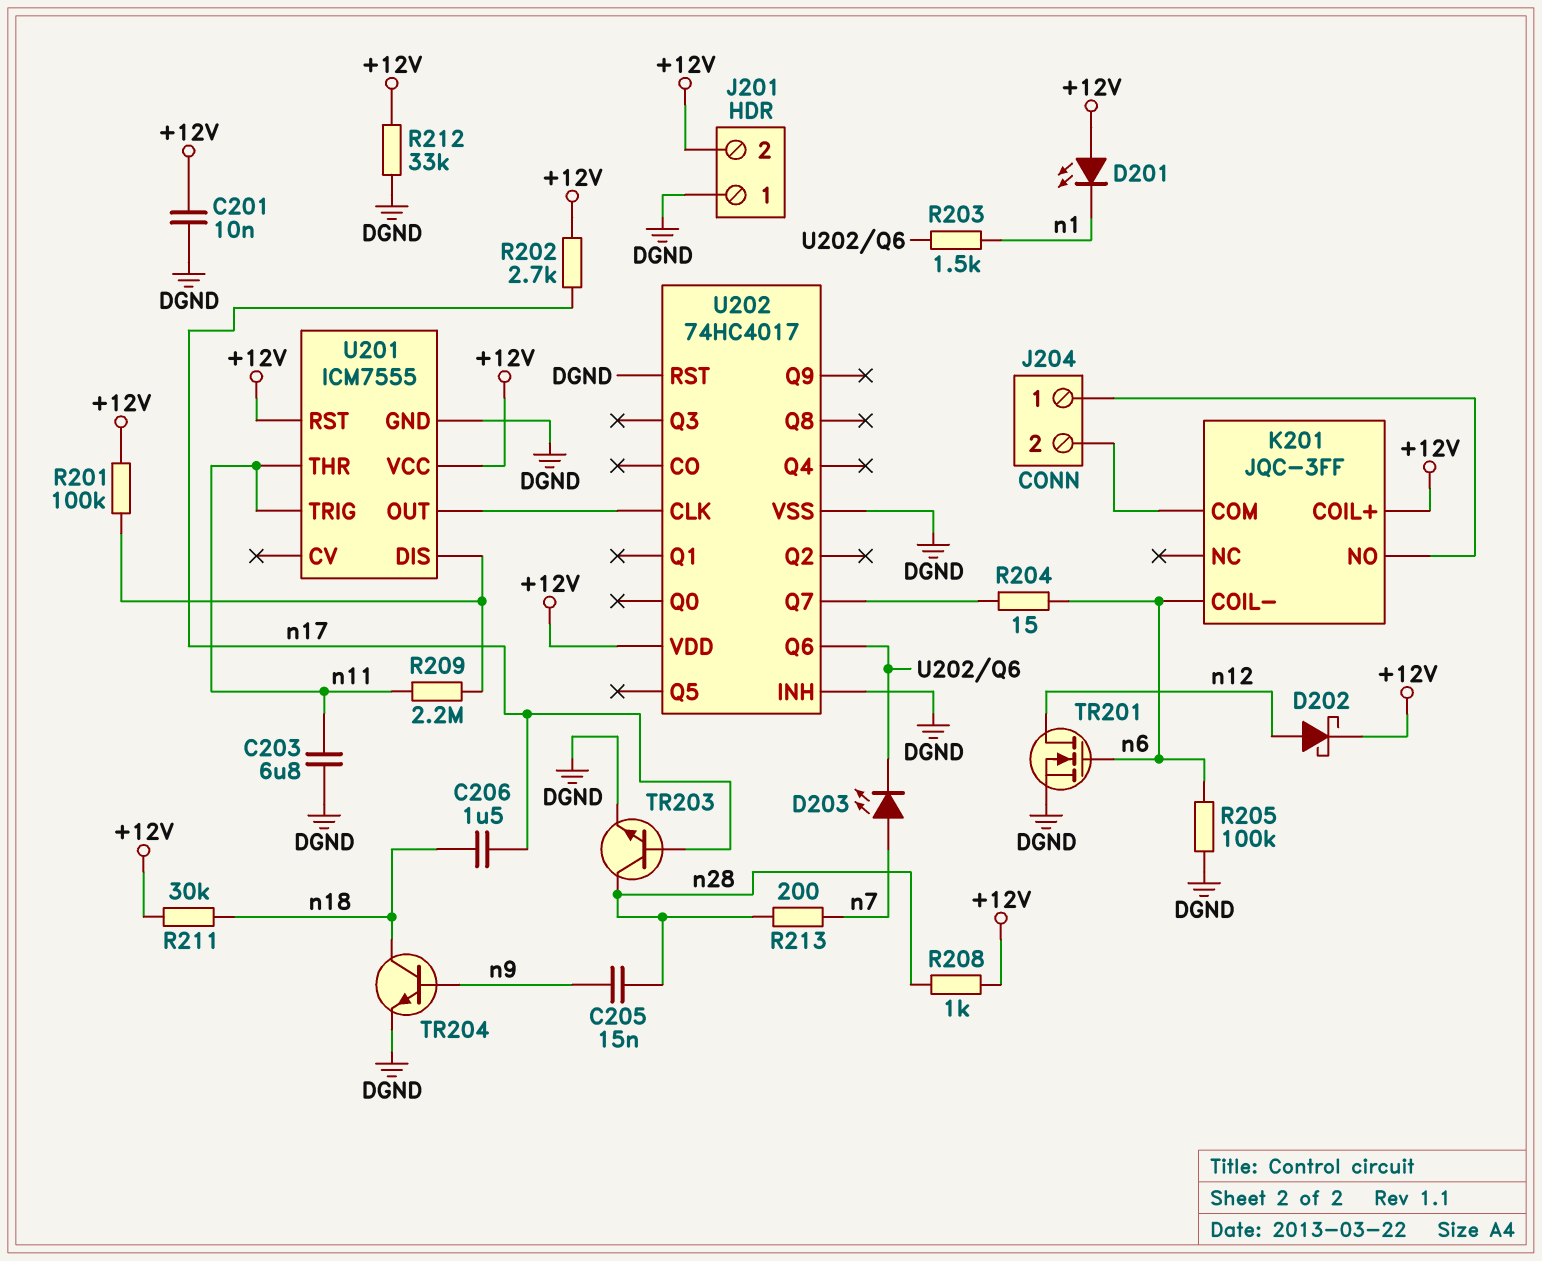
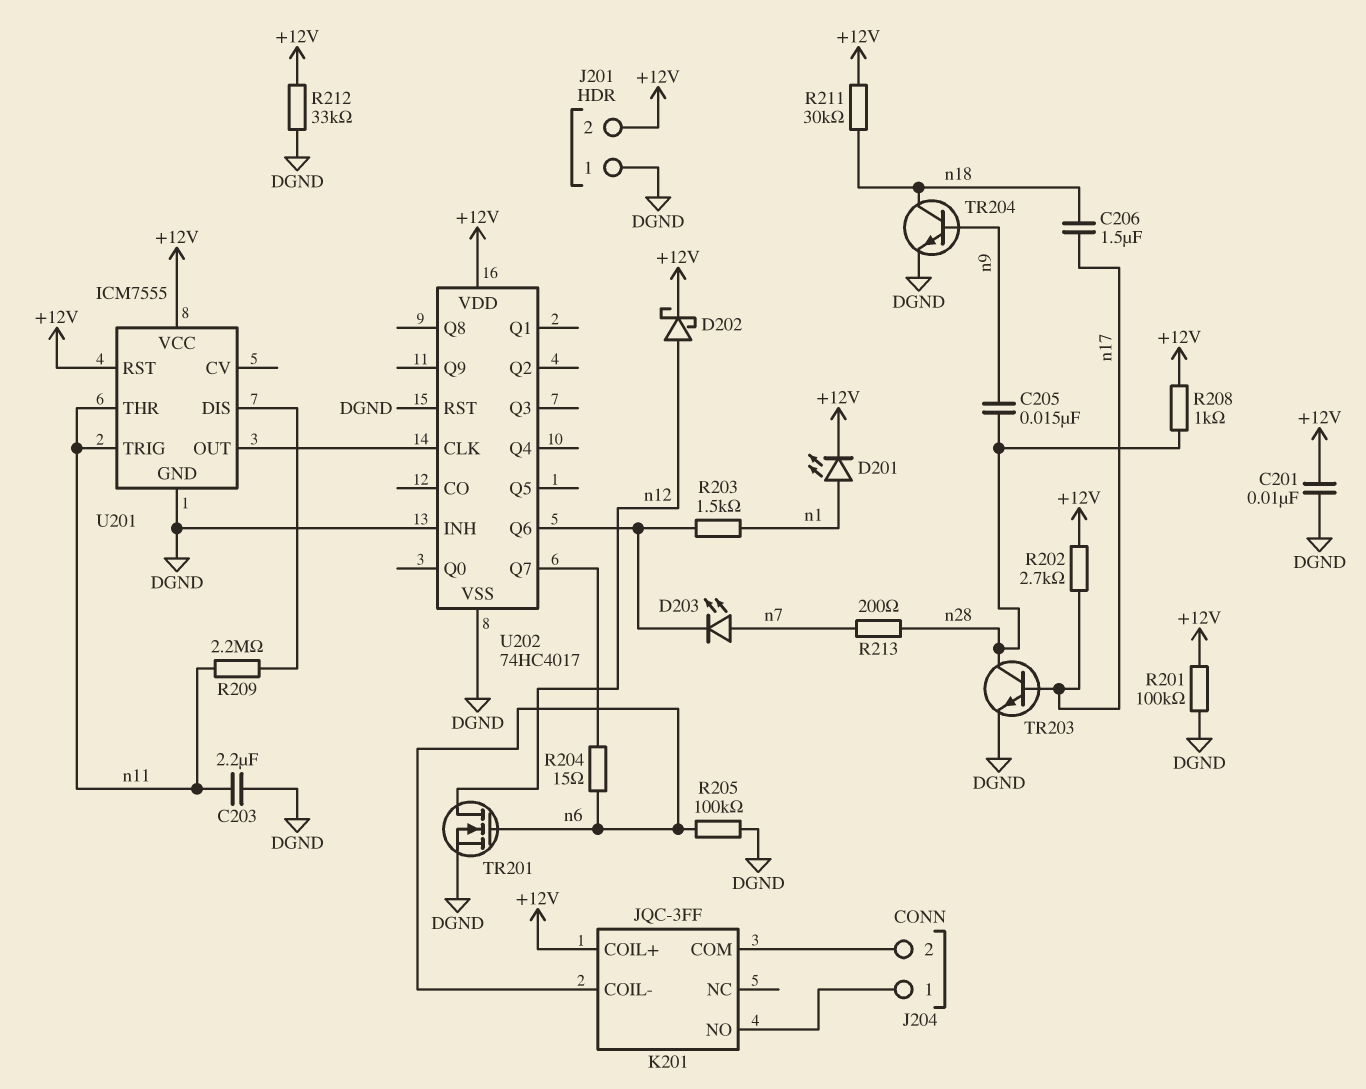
C203: 6.8uF (DGND, n11) -> 2.2uF (DGND, n11)
D201: LED (A +12V, K n1) -> LED (A n1, K +12V)
R201: 100k (+12V, U201/DIS) -> 100k (+12V, DGND)

